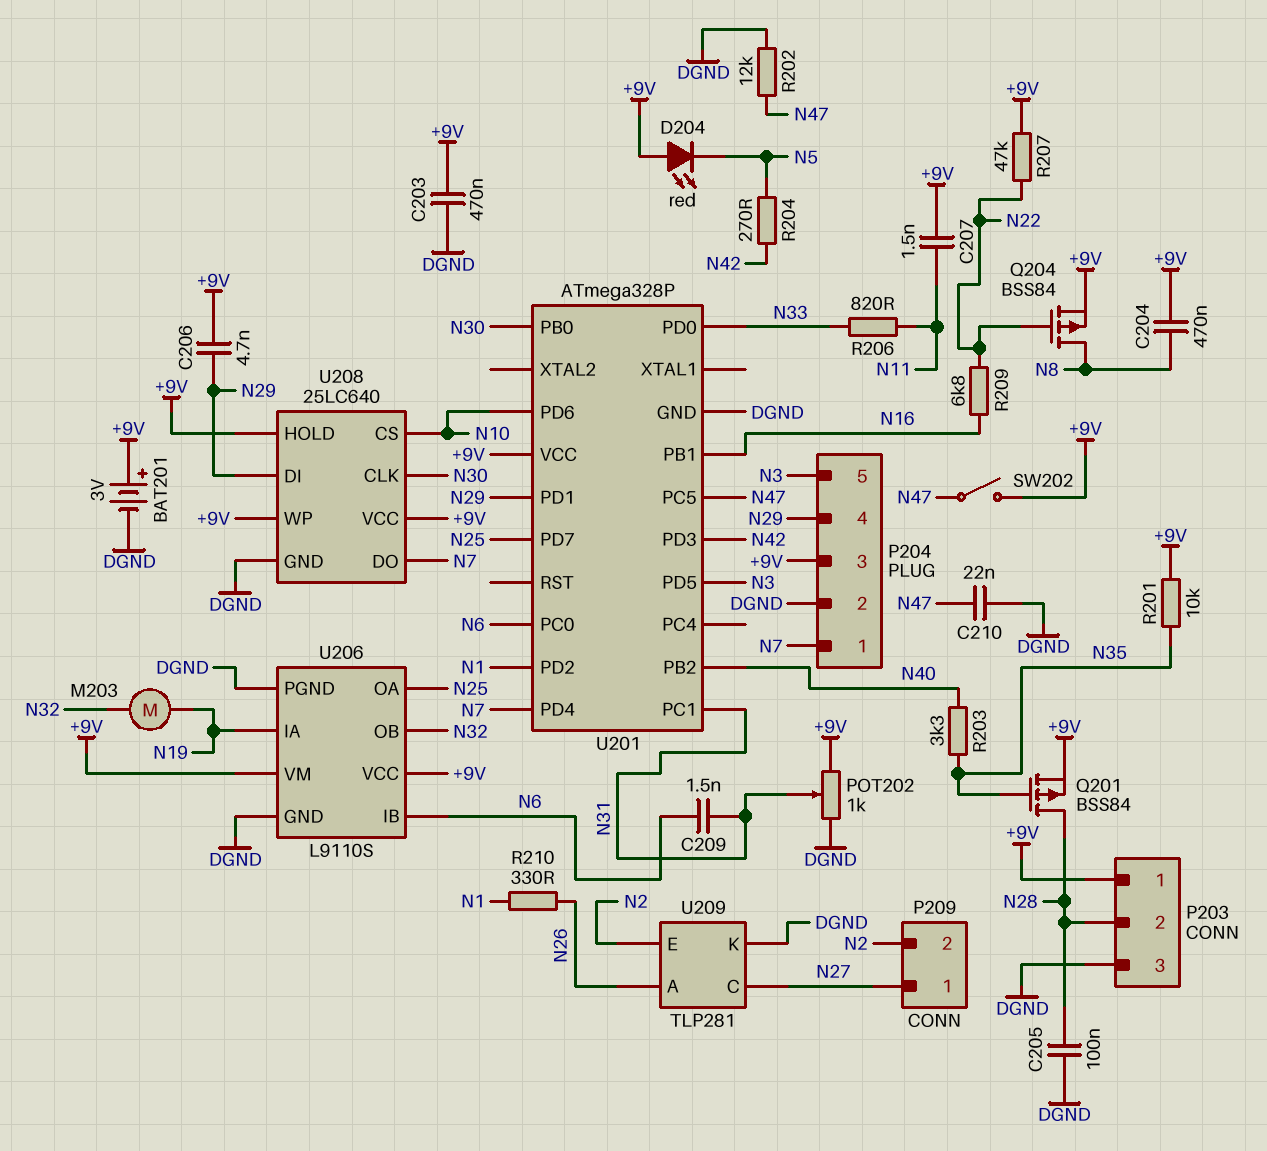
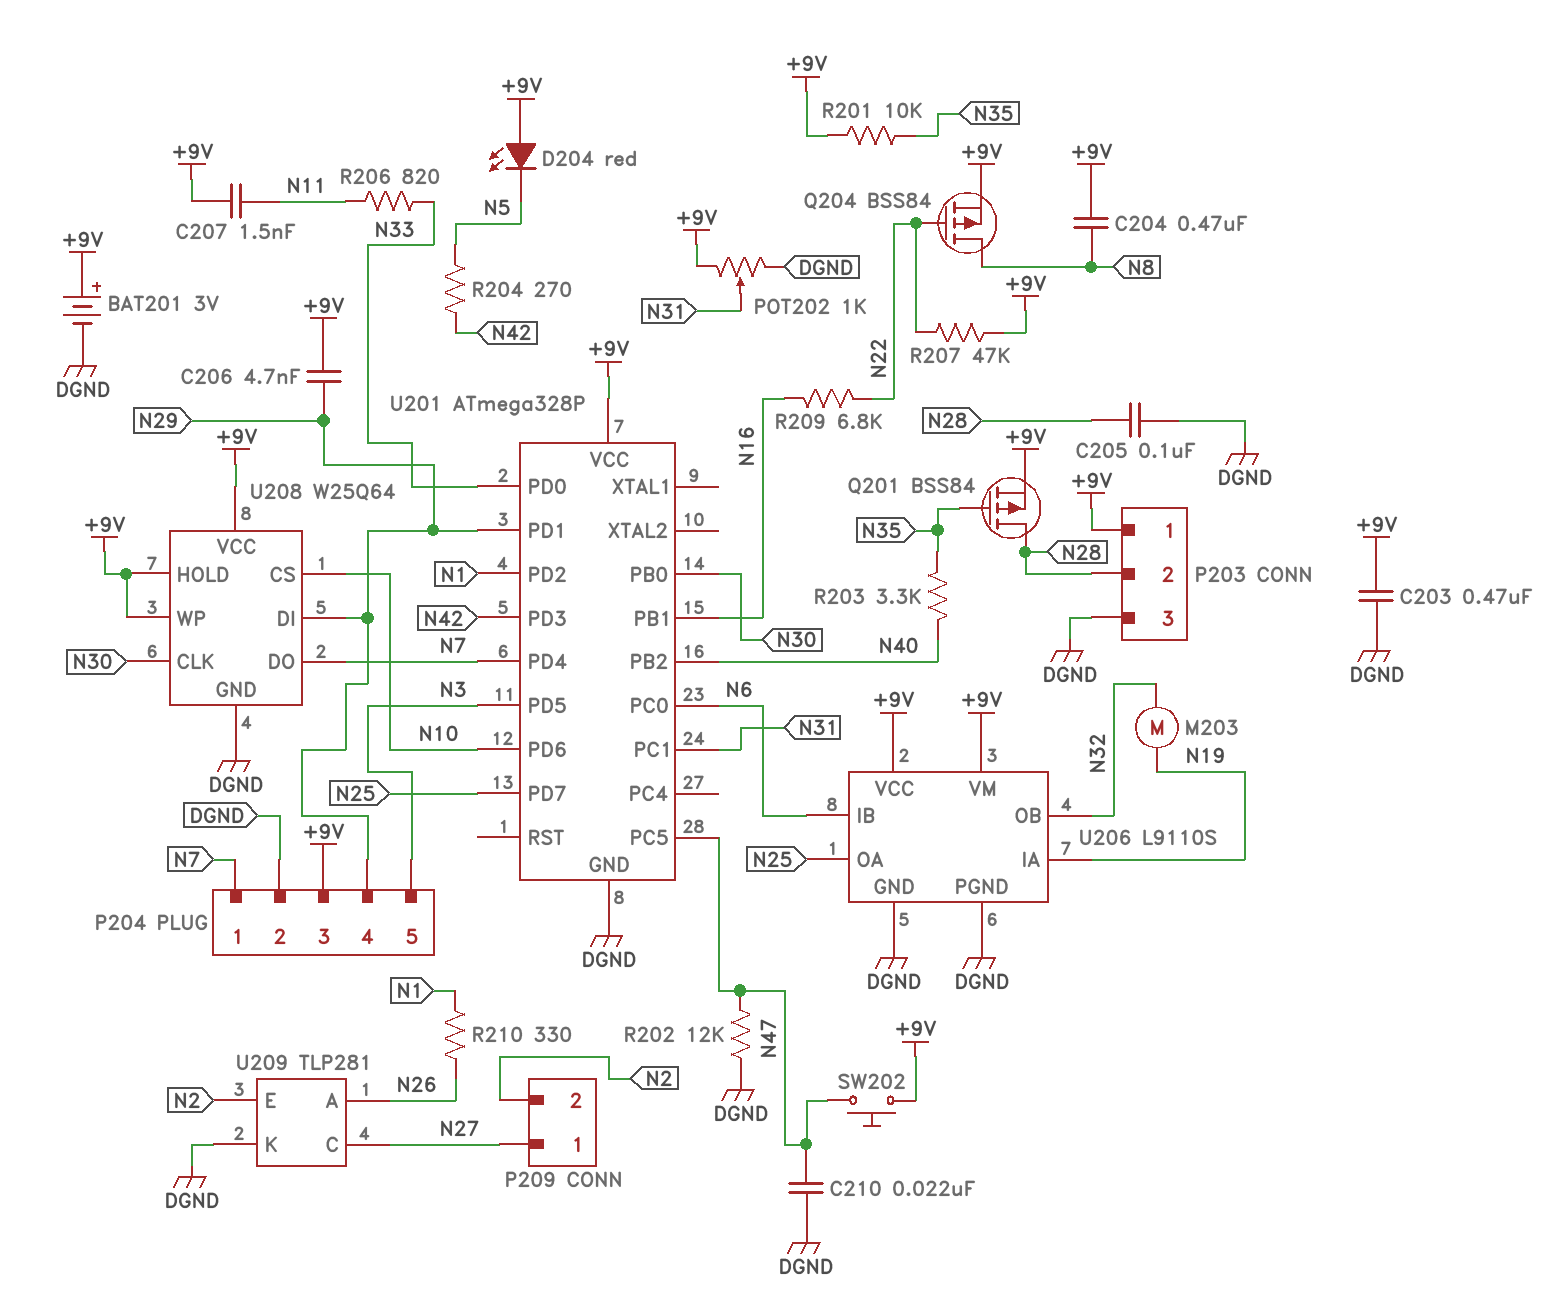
C209: 1.5nF (N6, N31) -> none
SW202: switch (+9V, N47) -> button (+9V, N47)
U208: 25LC640 -> W25Q64

